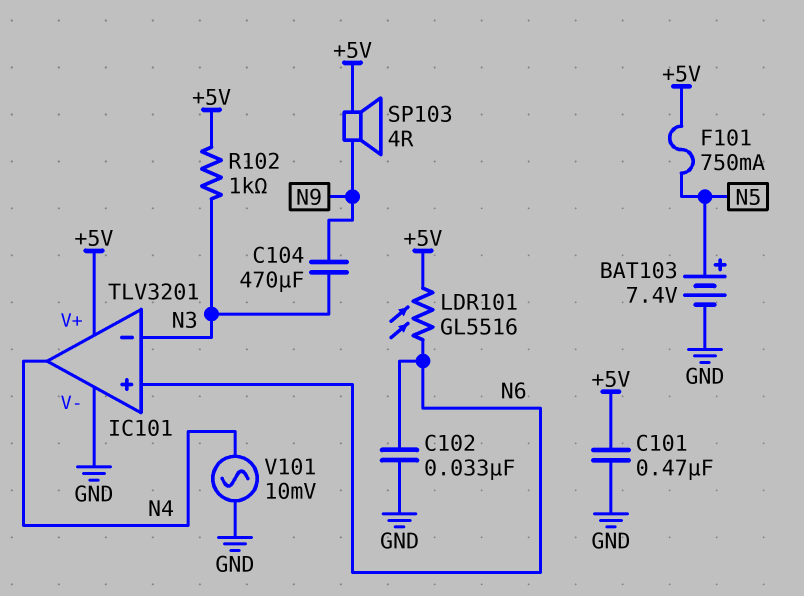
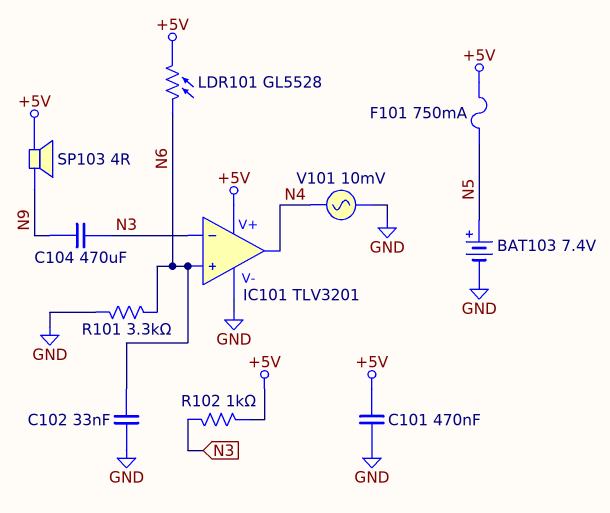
LDR101: GL5516 (+5V, N6) -> GL5528 (+5V, N6)
R101: none -> 3.3k (GND, N6)

